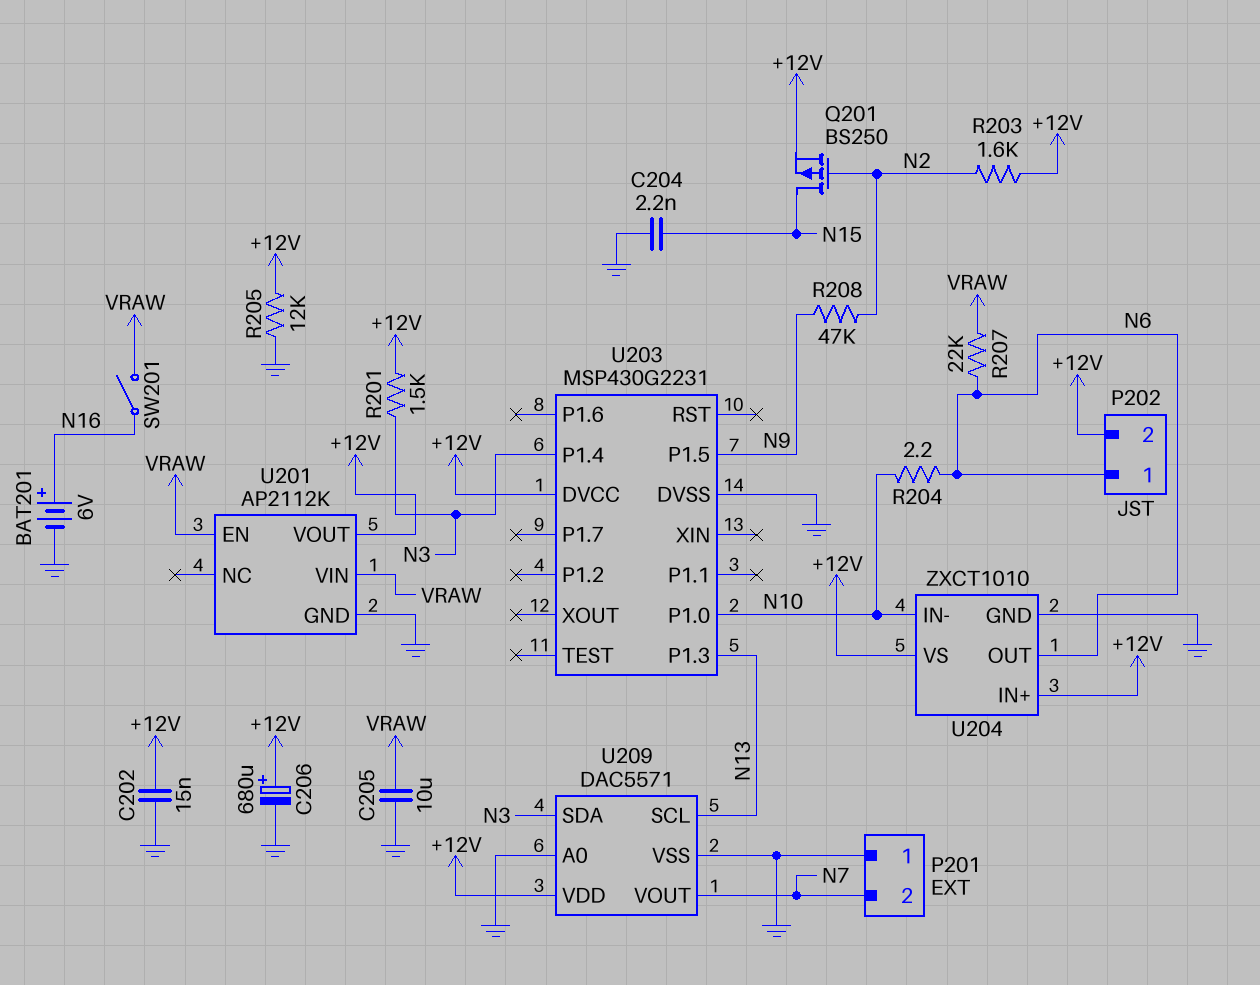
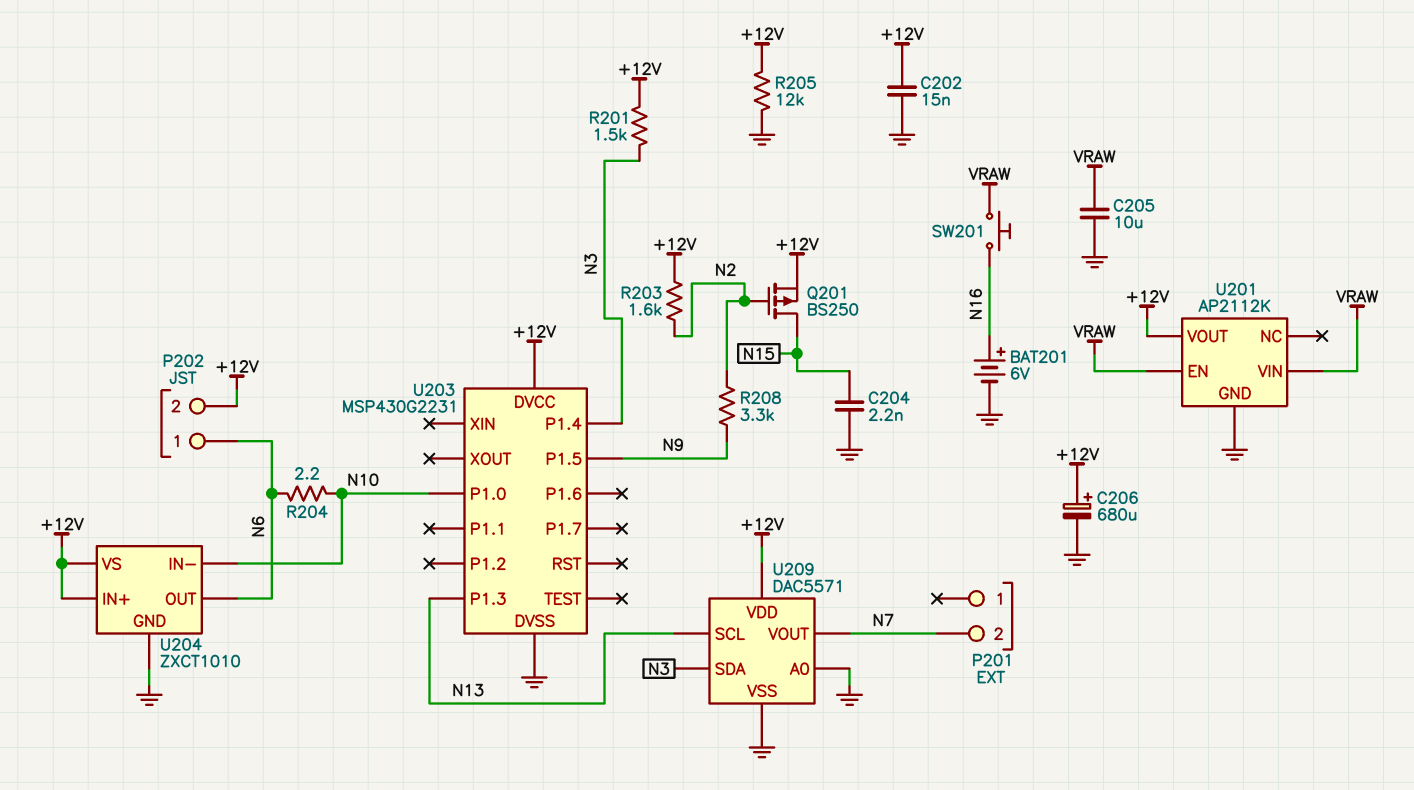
P201 pin 1: GND -> none
R207: 22k (N6, VRAW) -> none
R208: 47k (N2, N9) -> 3.3k (N2, N9)
SW201: switch (N16, VRAW) -> button (N16, VRAW)

